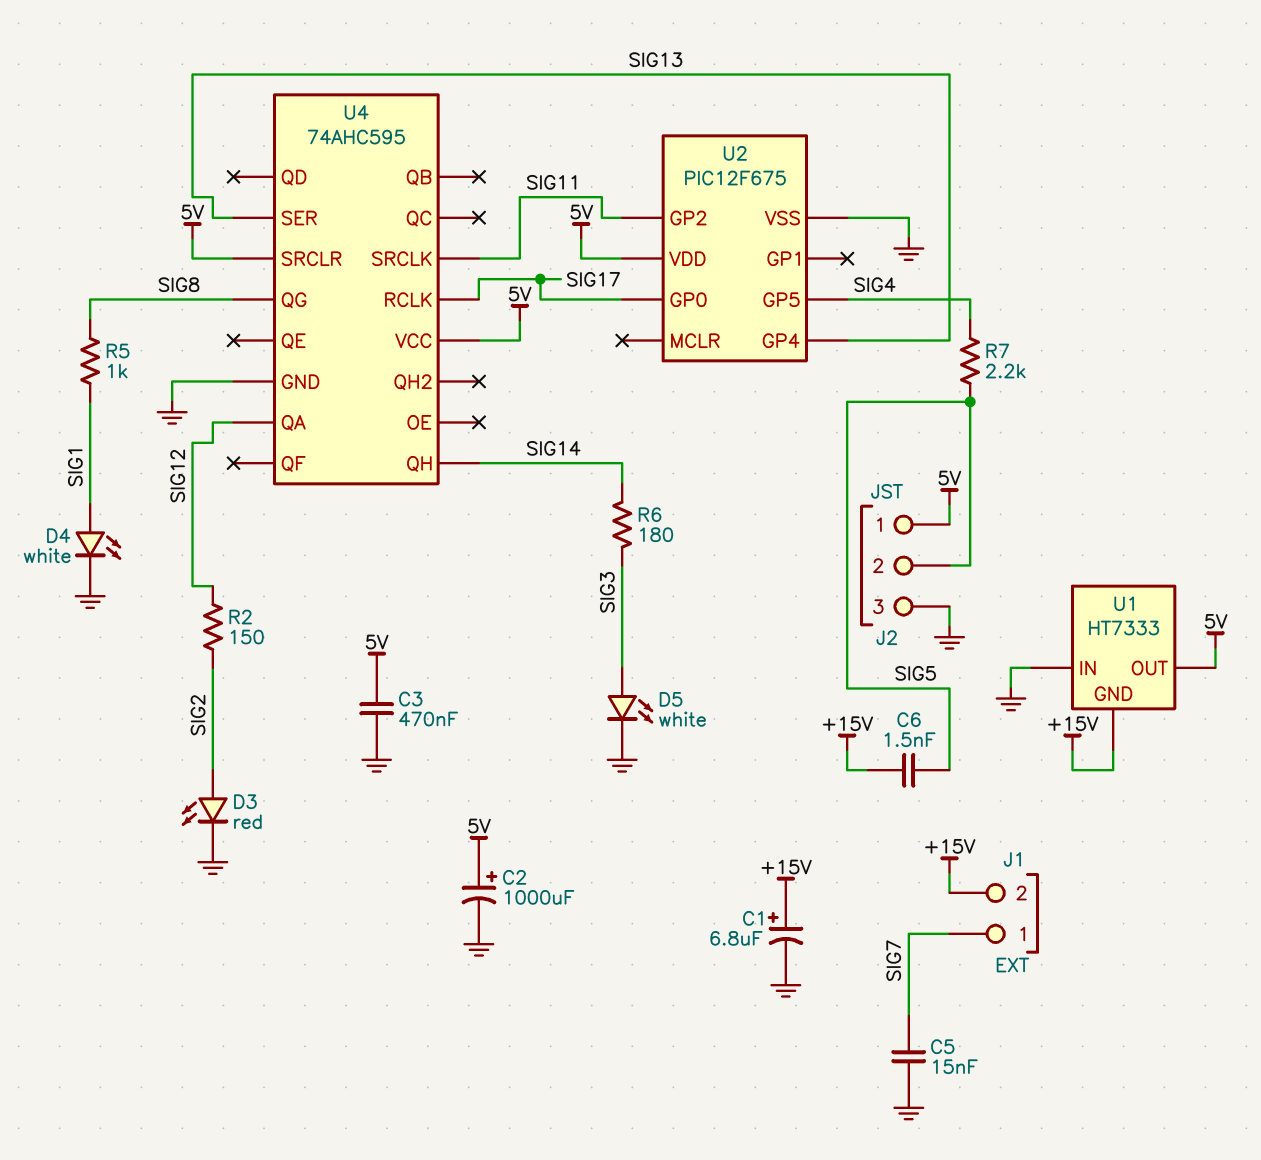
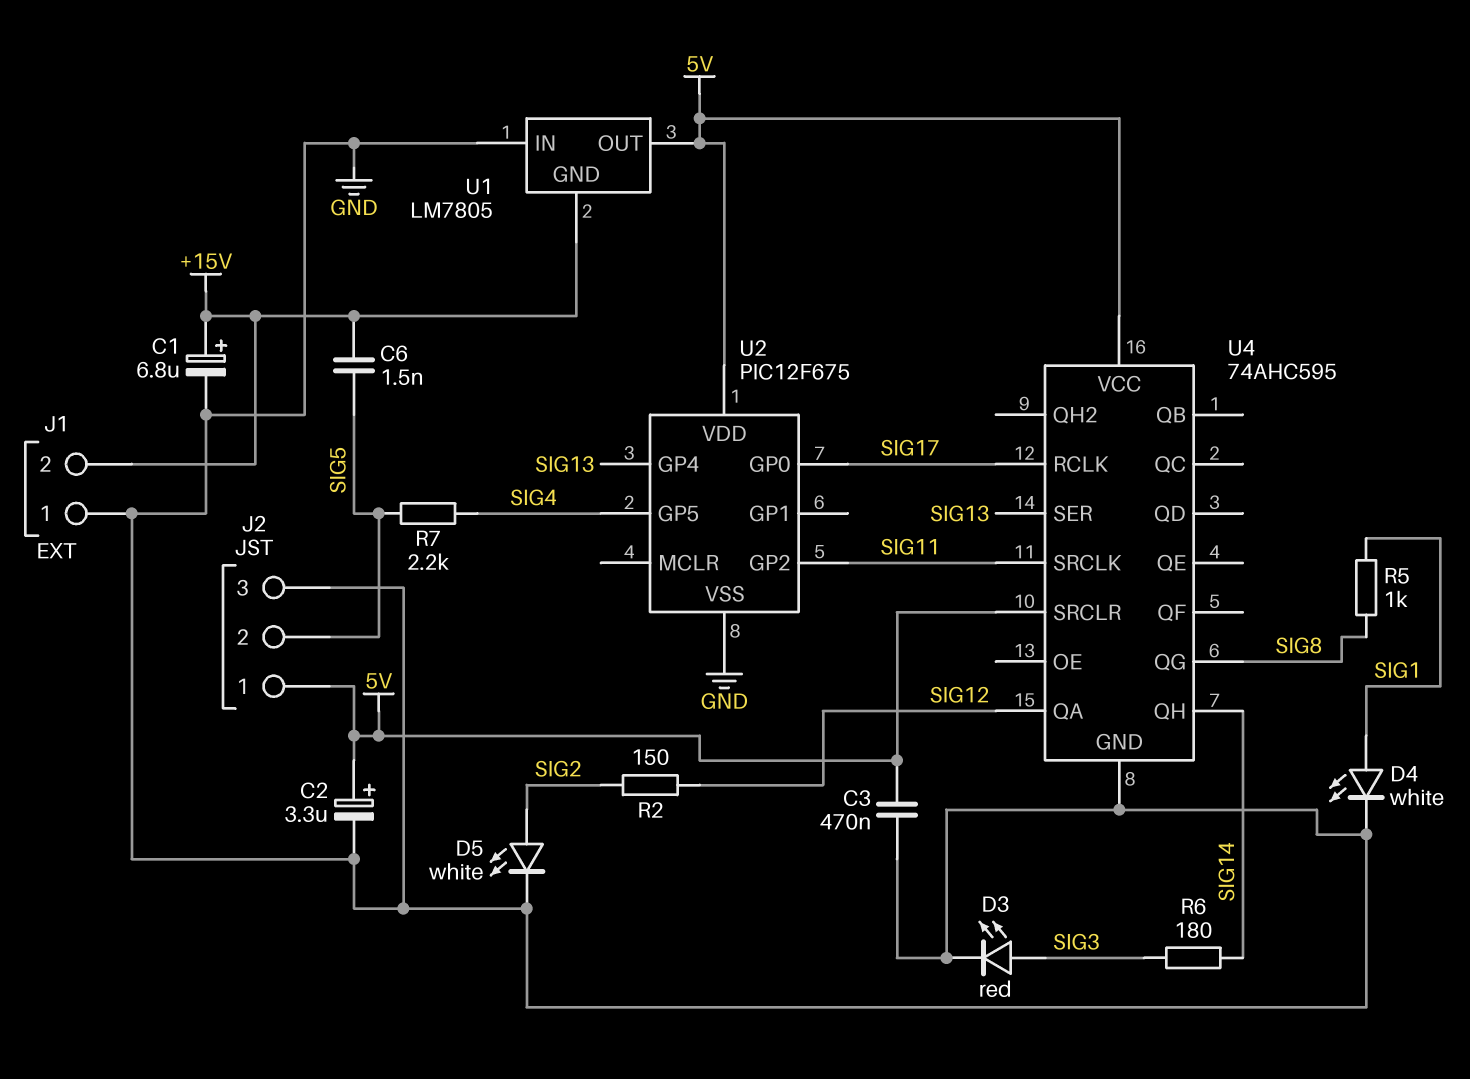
C2: 1000uF (plus 5V, minus GND) -> 3.3uF (plus 5V, minus GND)
C5: 15nF (GND, SIG7) -> none
D3: LED red (A SIG2, K GND) -> LED red (A SIG3, K GND)
D5: LED white (A SIG3, K GND) -> LED white (A SIG2, K GND)
J1 pin 1: SIG7 -> GND
U1: HT7333 -> LM7805

